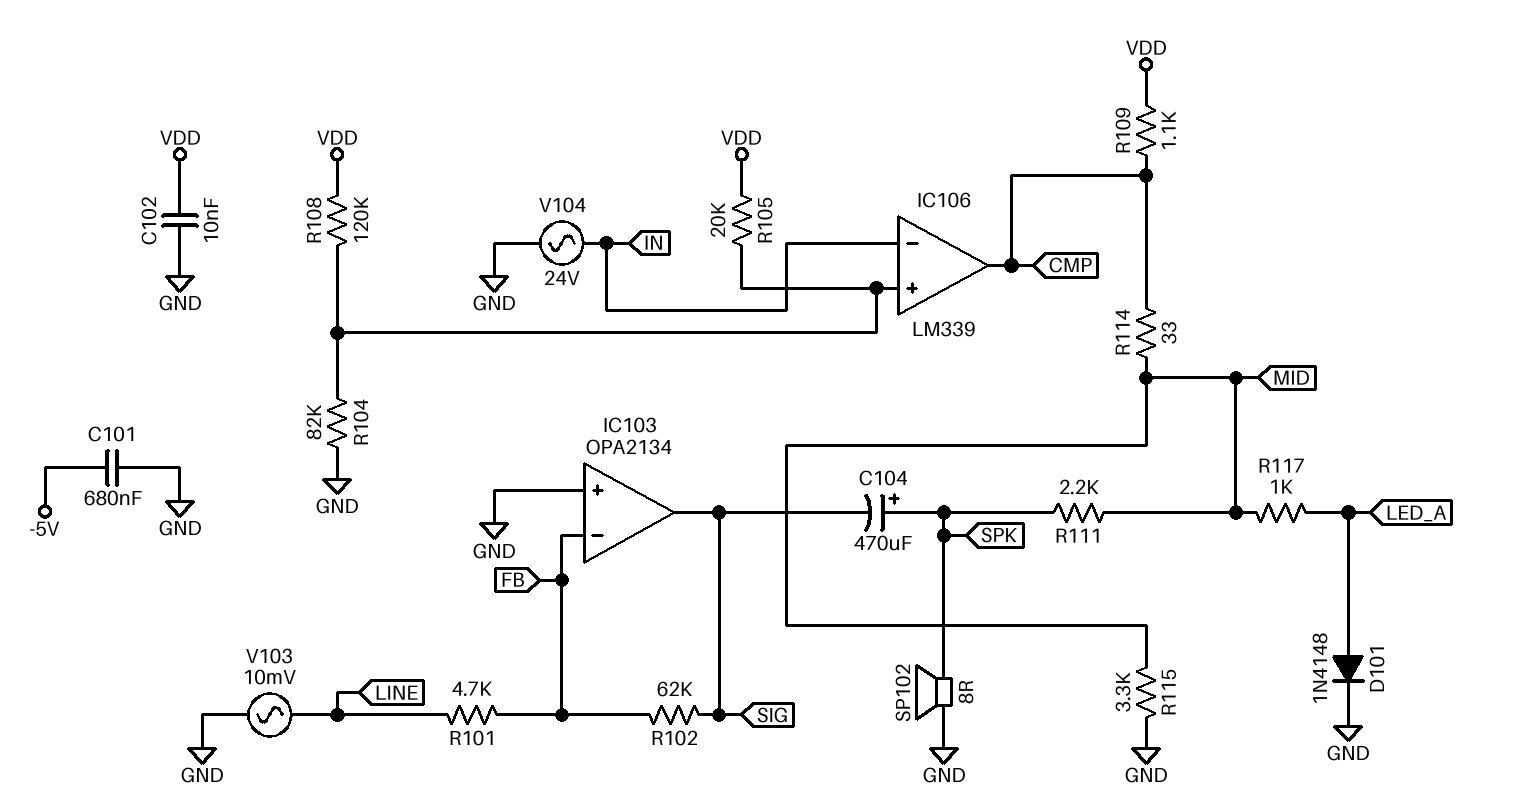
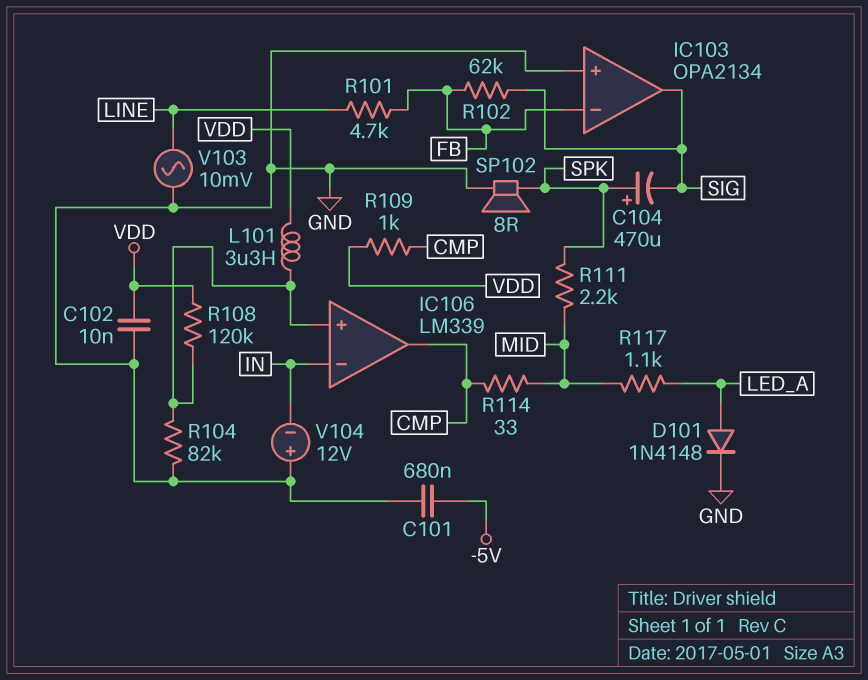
L101: none -> 3.3uH (IC106/in+, VDD)
R105: 20k (IC106/in+, VDD) -> none
R109: 1.1k (CMP, VDD) -> 1k (CMP, VDD)
R115: 3.3k (GND, MID) -> none
R117: 1k (LED_A, MID) -> 1.1k (LED_A, MID)
V104: AC 24V (GND, IN) -> 12V (plus GND, minus IN)

